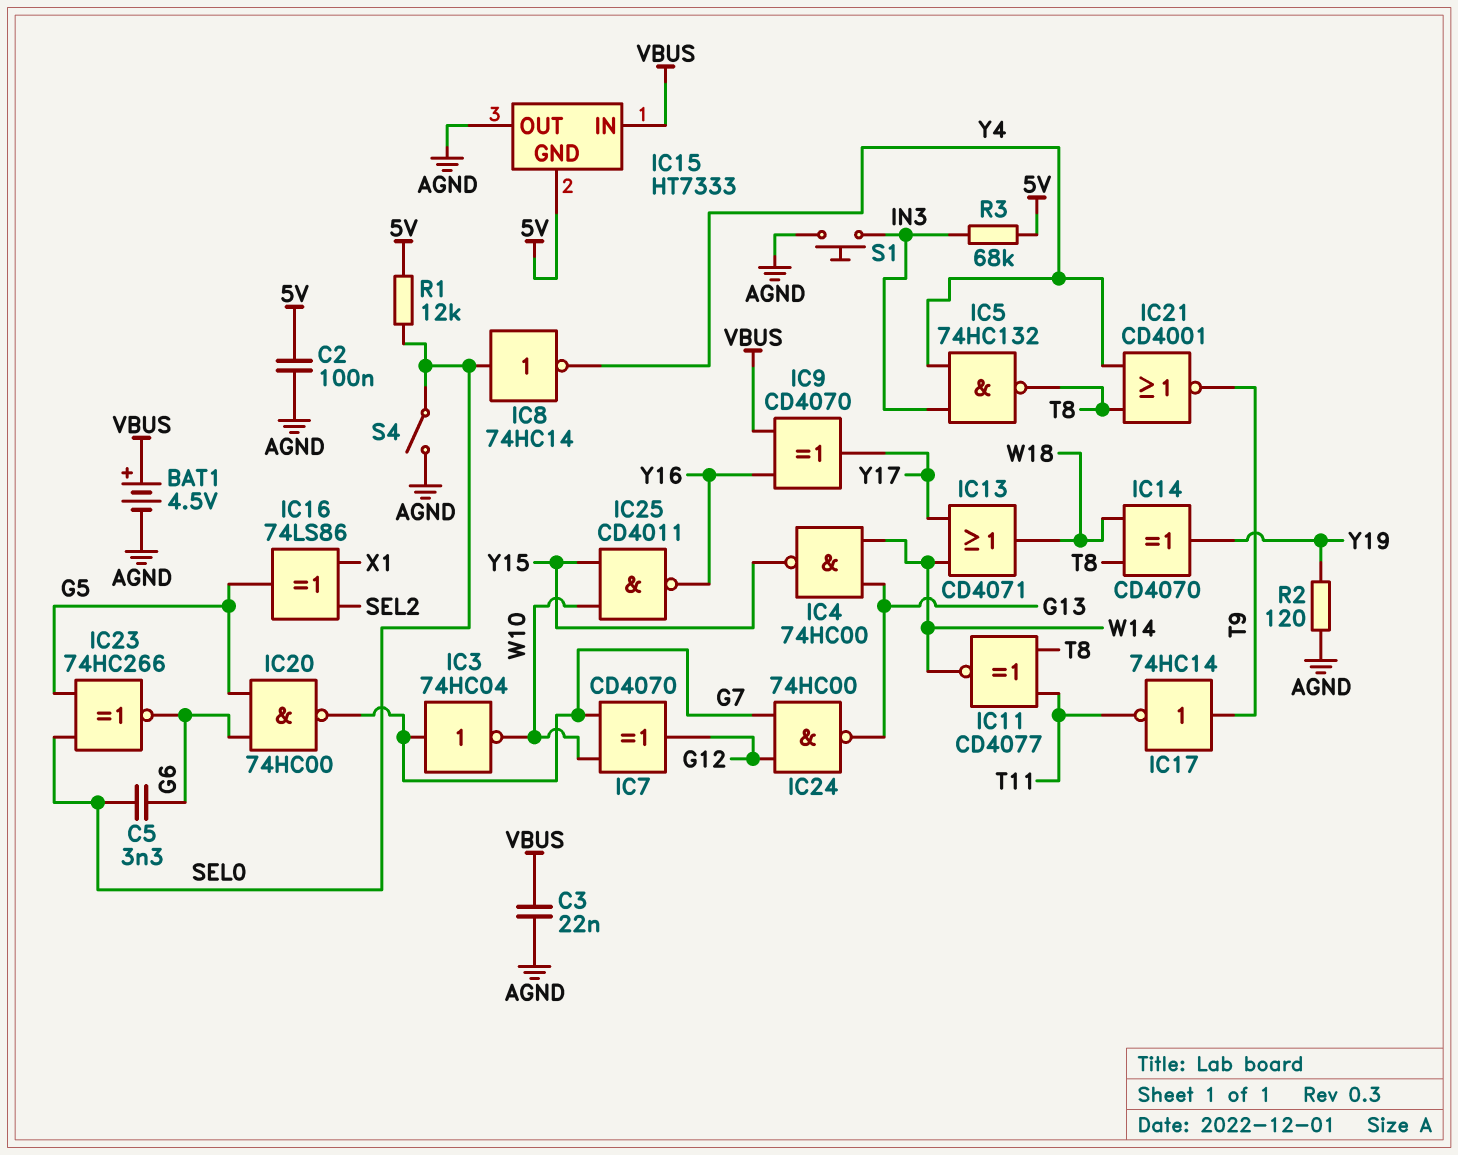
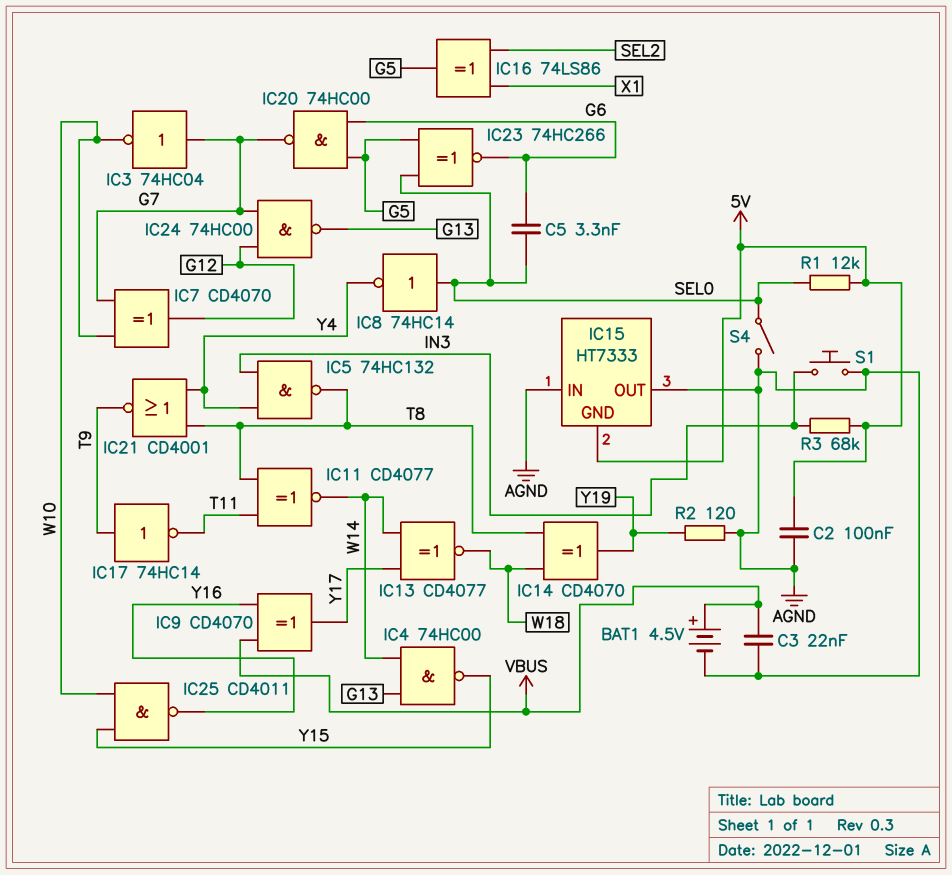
IC13: OR CD4071 (in W14, in Y17, out W18) -> XNOR CD4077 (in W14, in Y17, out W18)
IC15 pin IN: VBUS -> AGND

